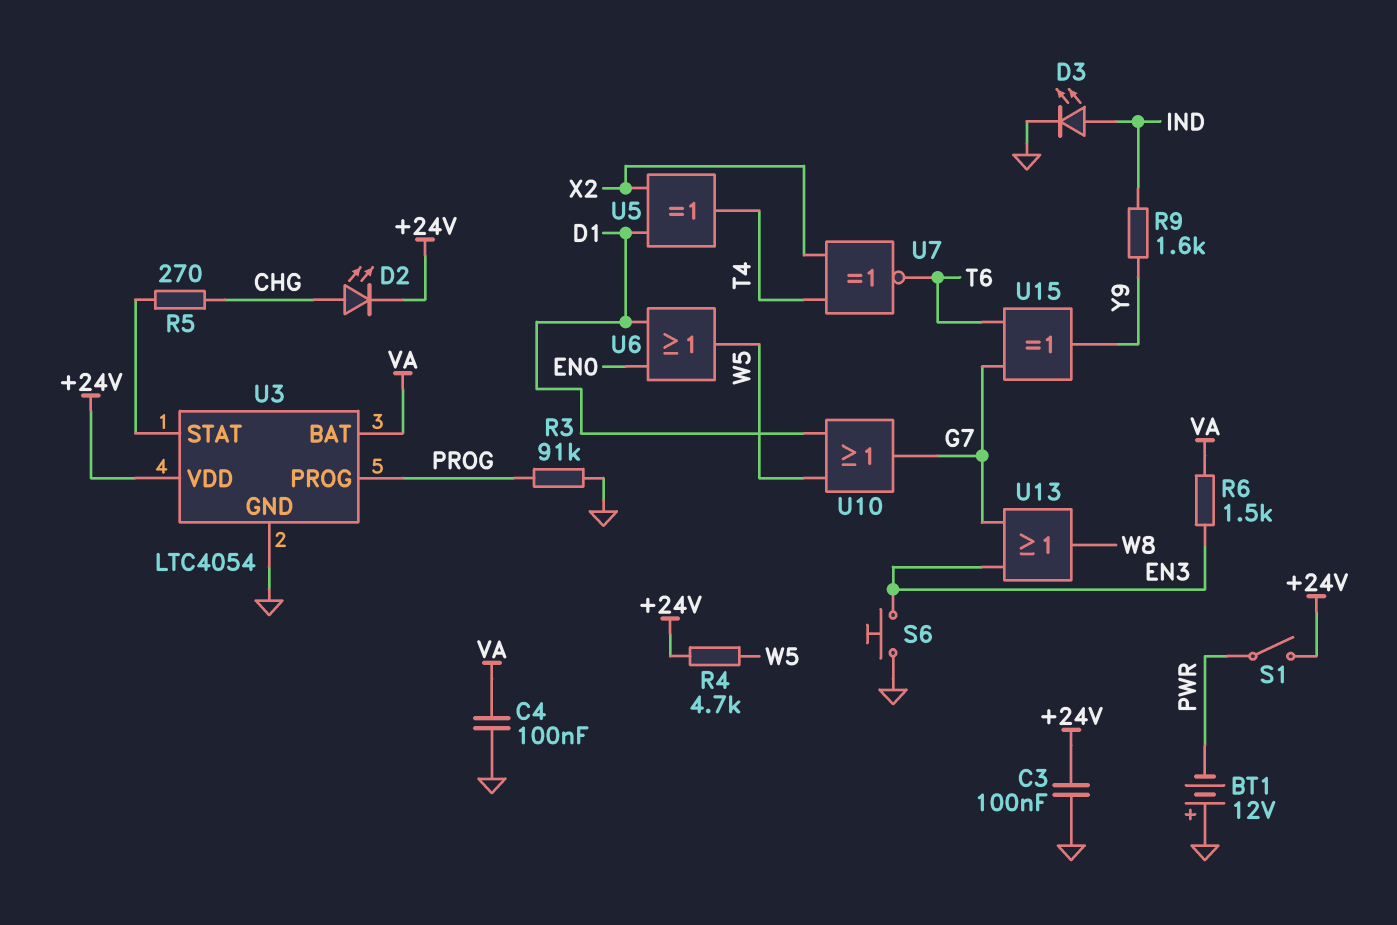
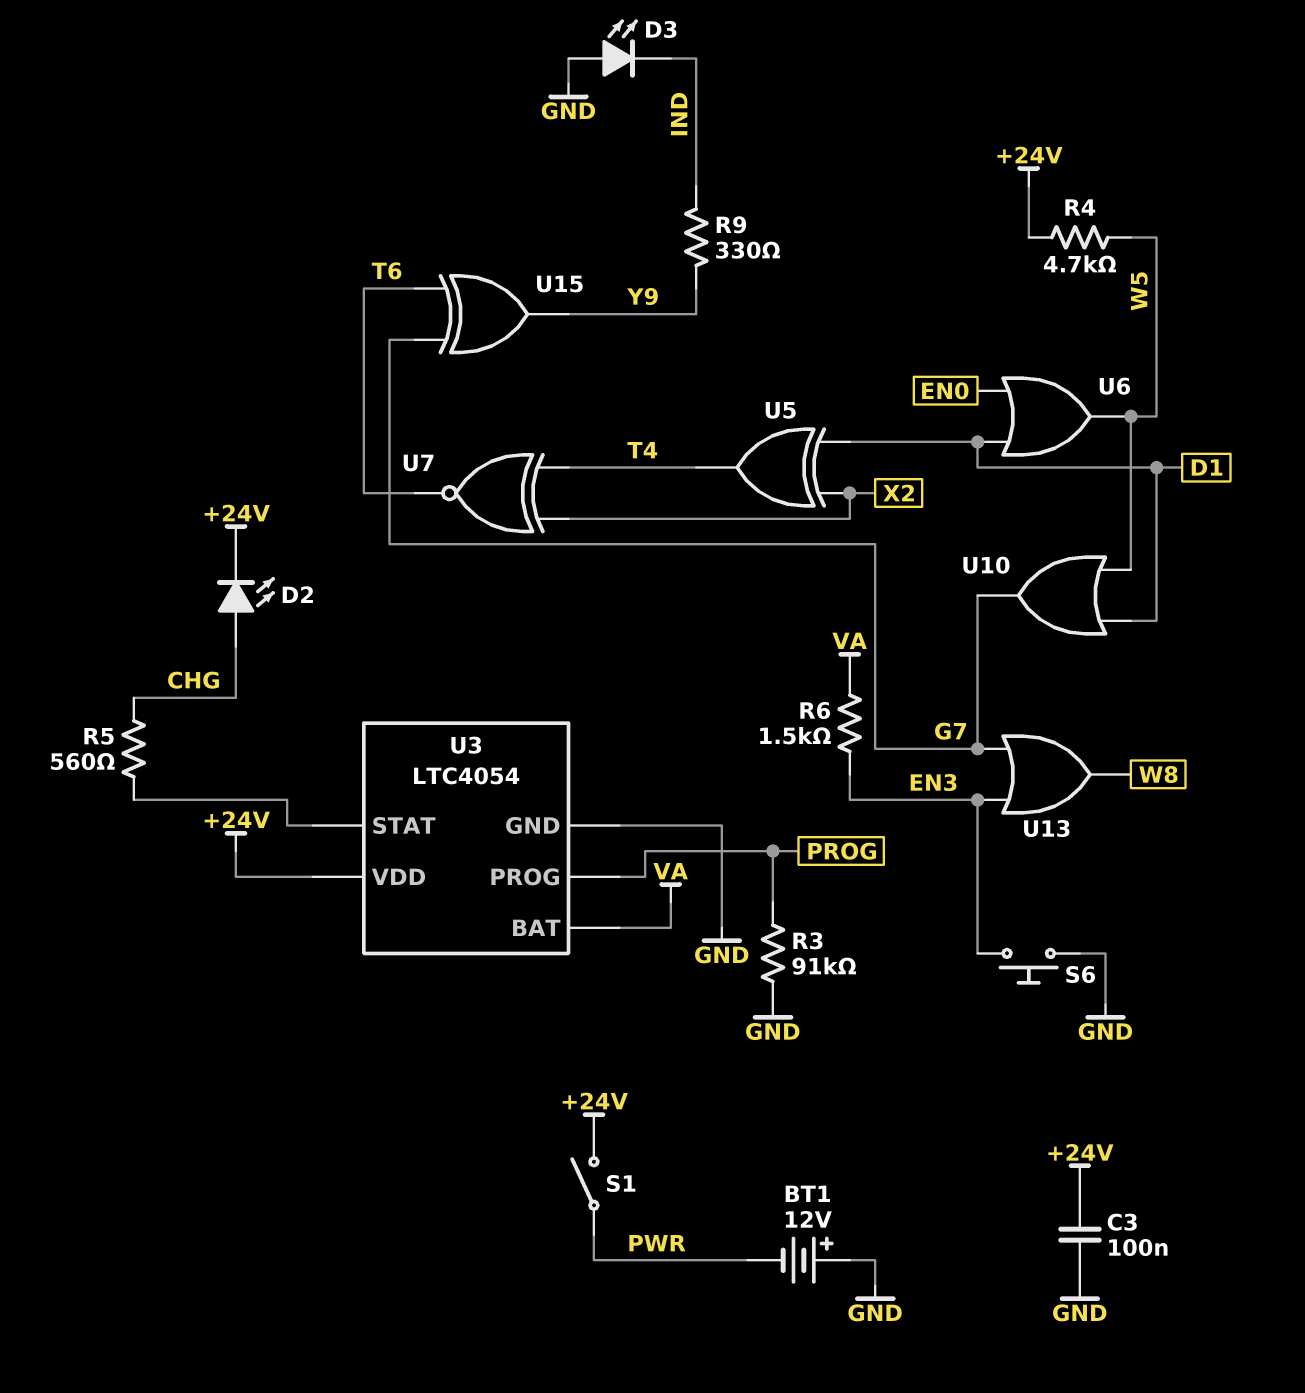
C4: 100nF (GND, VA) -> none
D3: LED (A IND, K GND) -> LED (A GND, K IND)
R5: 270 (CHG, U3/STAT) -> 560 (CHG, U3/STAT)
R9: 1.6k (IND, Y9) -> 330 (IND, Y9)

